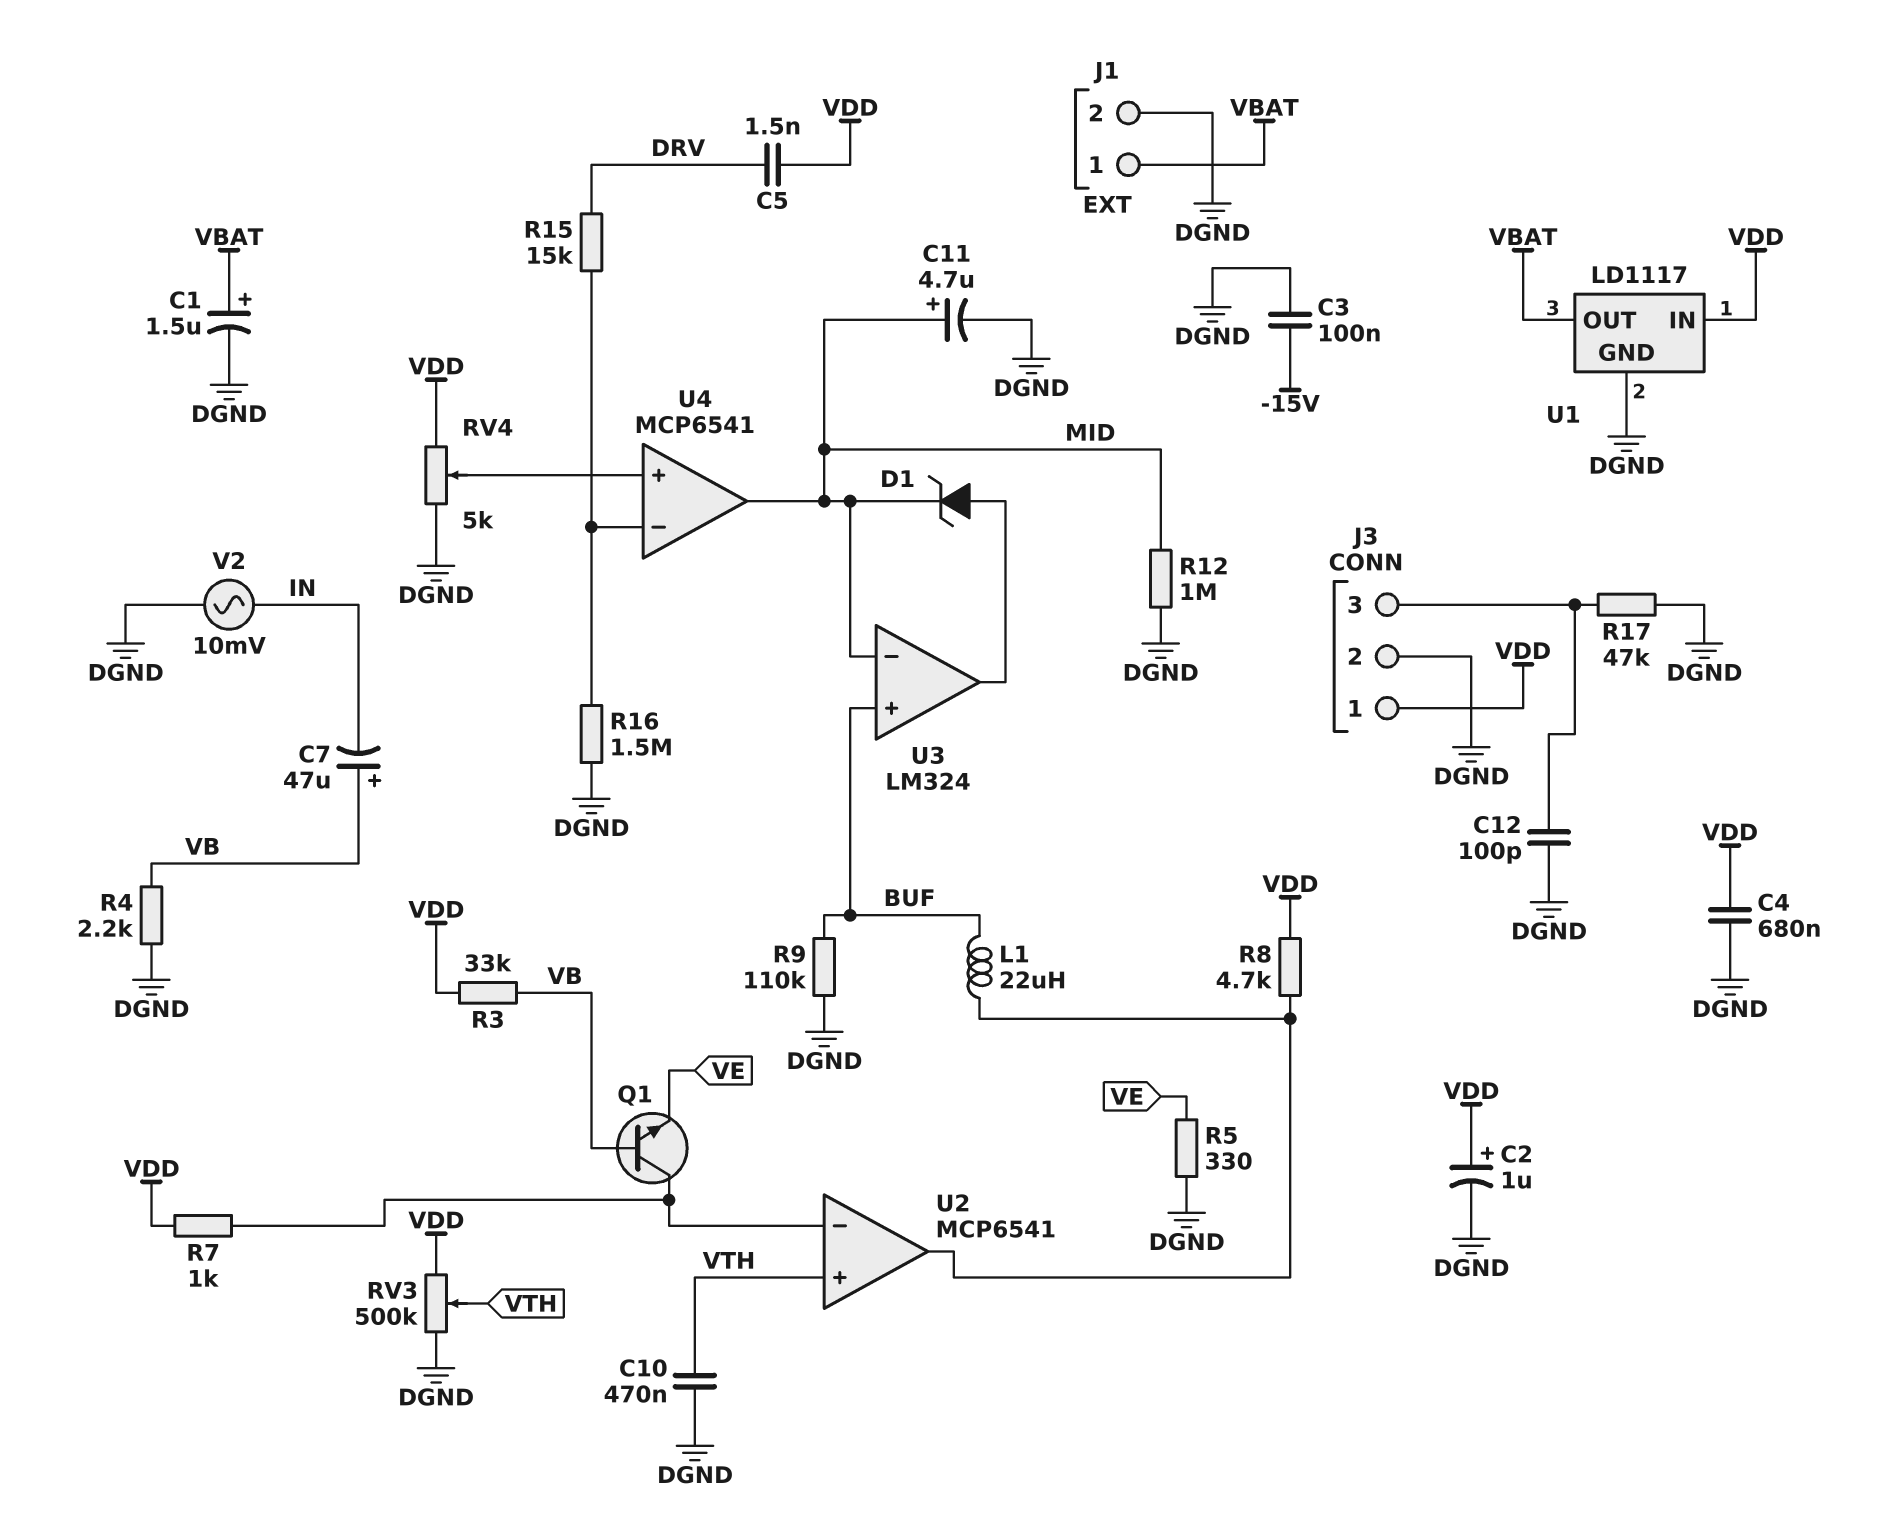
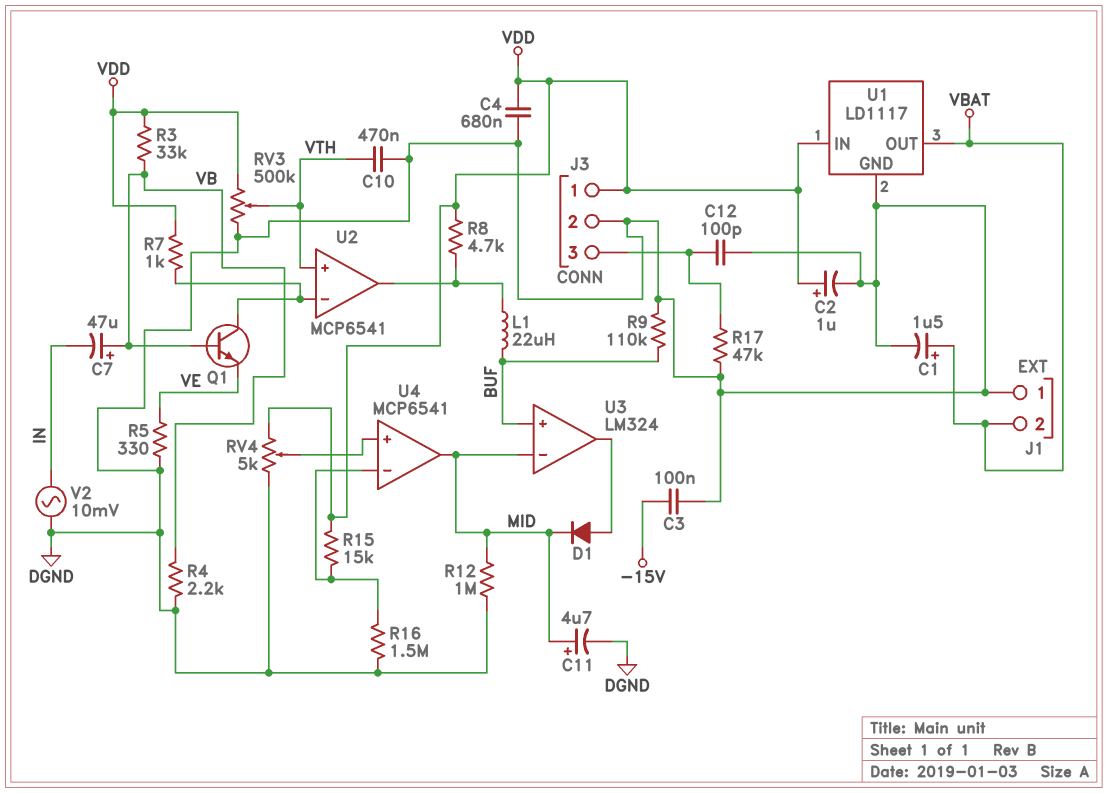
C5: 1.5nF (DRV, VDD) -> none
D1: zener (A U3/out, K MID) -> diode (A U3/out, K MID)
J1 pin 1: VBAT -> DGND
J1 pin 2: DGND -> VBAT
R15: 15k (DRV, U4/in-) -> 15k (U4/in-, VDD)

